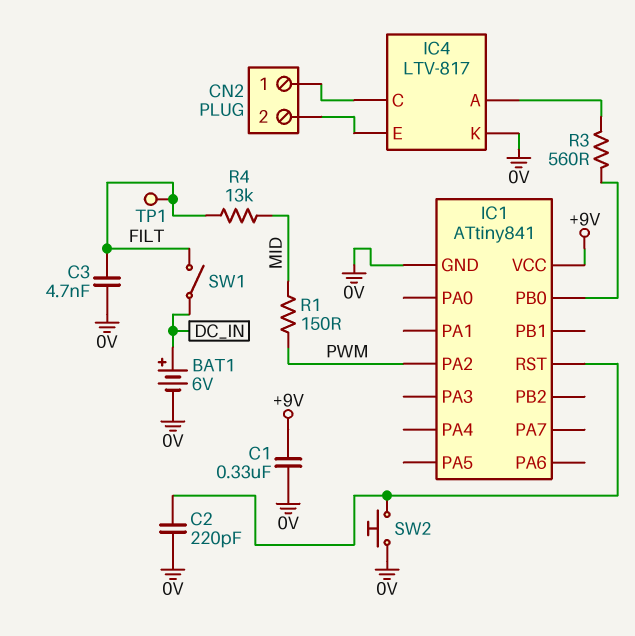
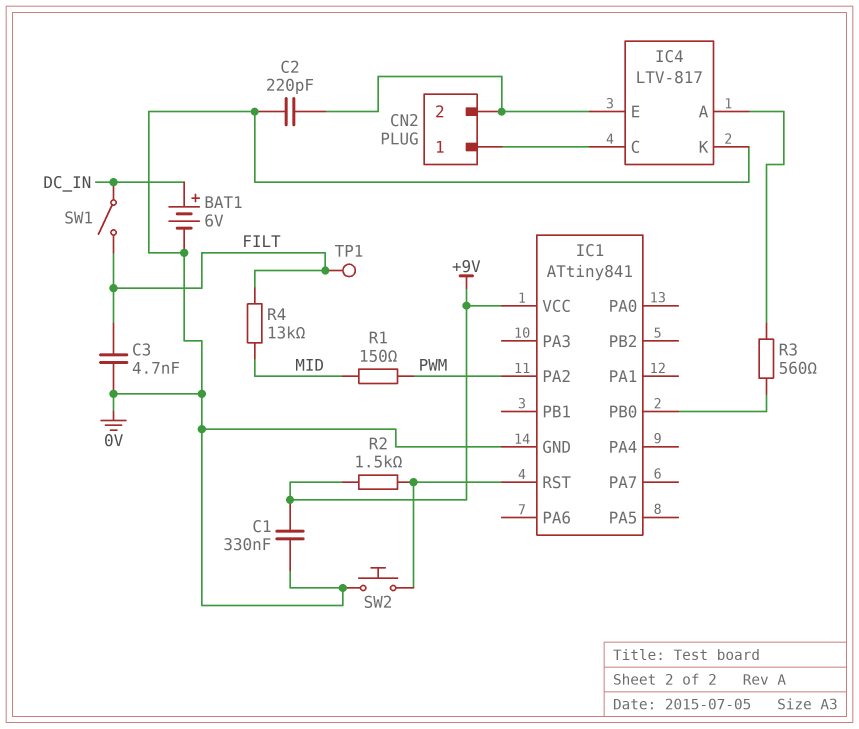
C2: 220pF (0V, IC1/RST) -> 220pF (0V, CN2/2)
R2: none -> 1.5k (+9V, IC1/RST)

